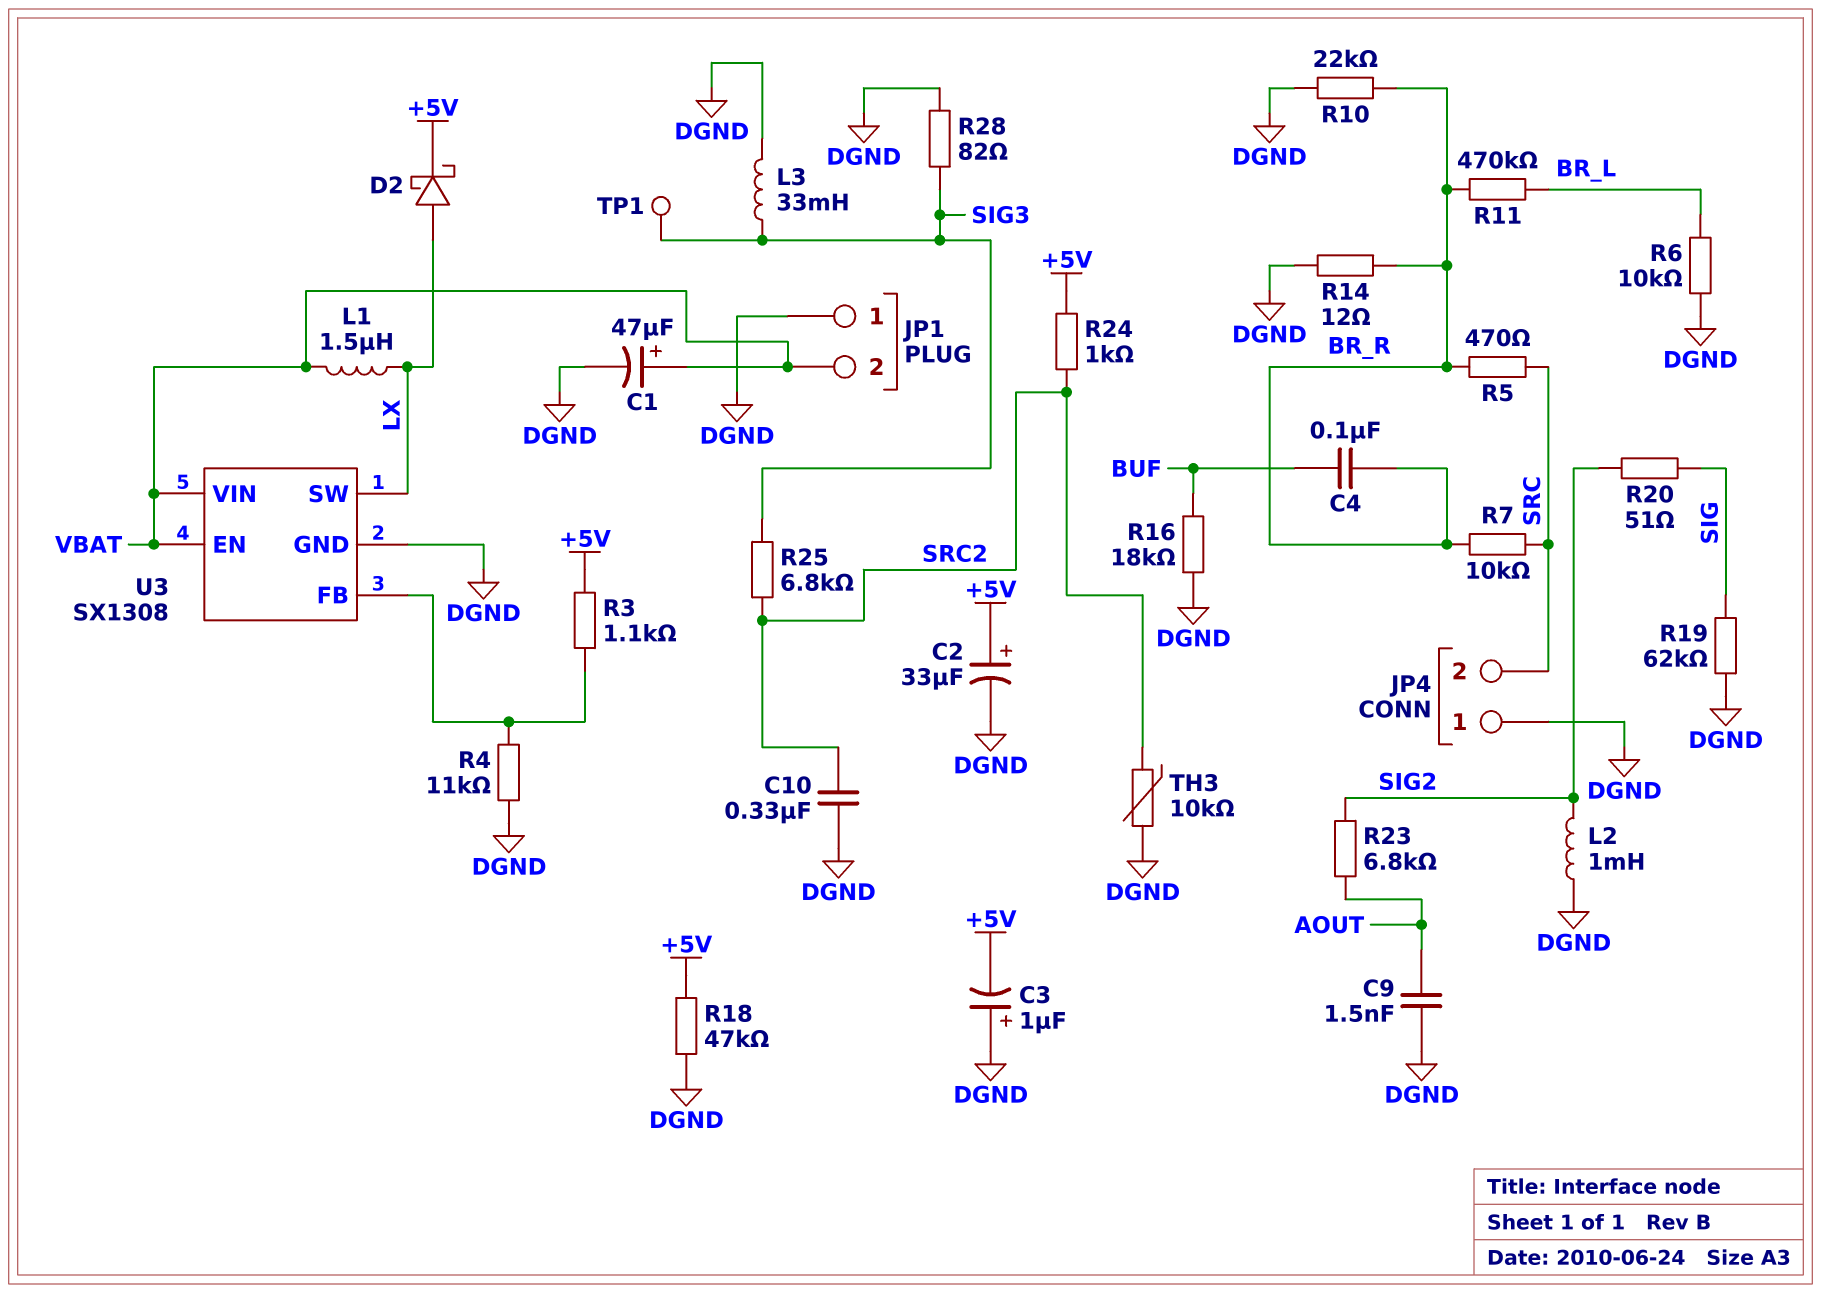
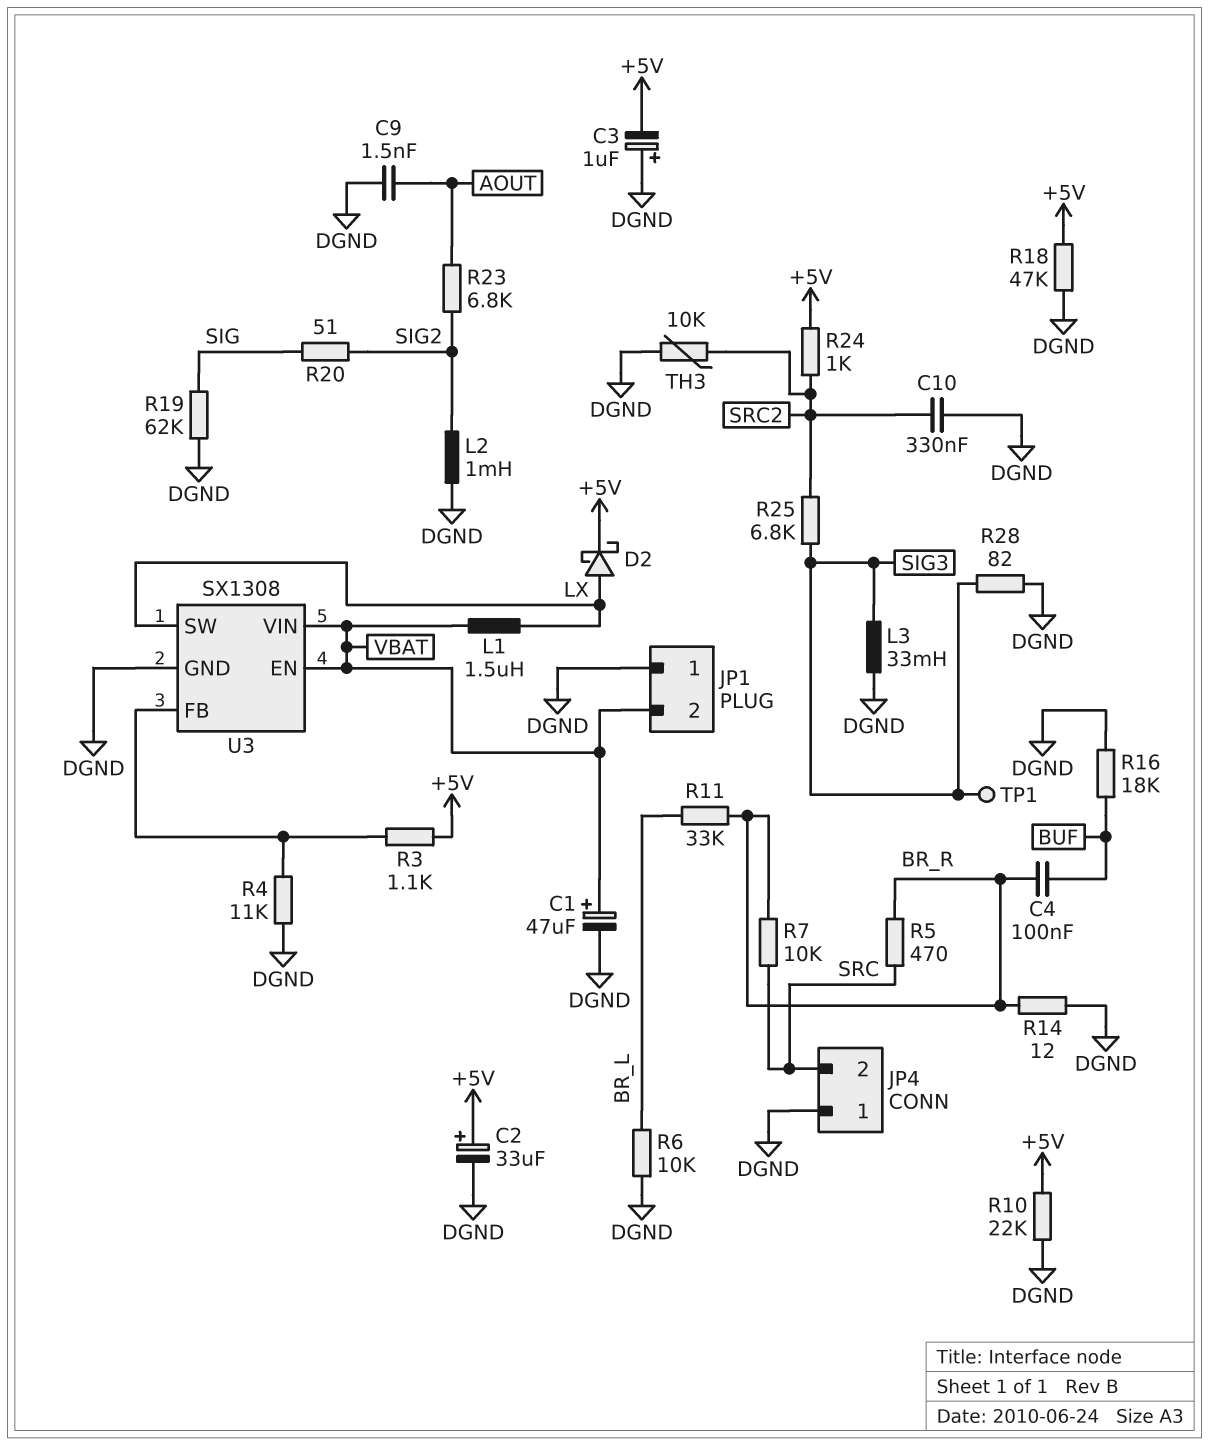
R10: 22k (BR_R, DGND) -> 22k (+5V, DGND)
R11: 470k (BR_L, BR_R) -> 33k (BR_L, BR_R)

